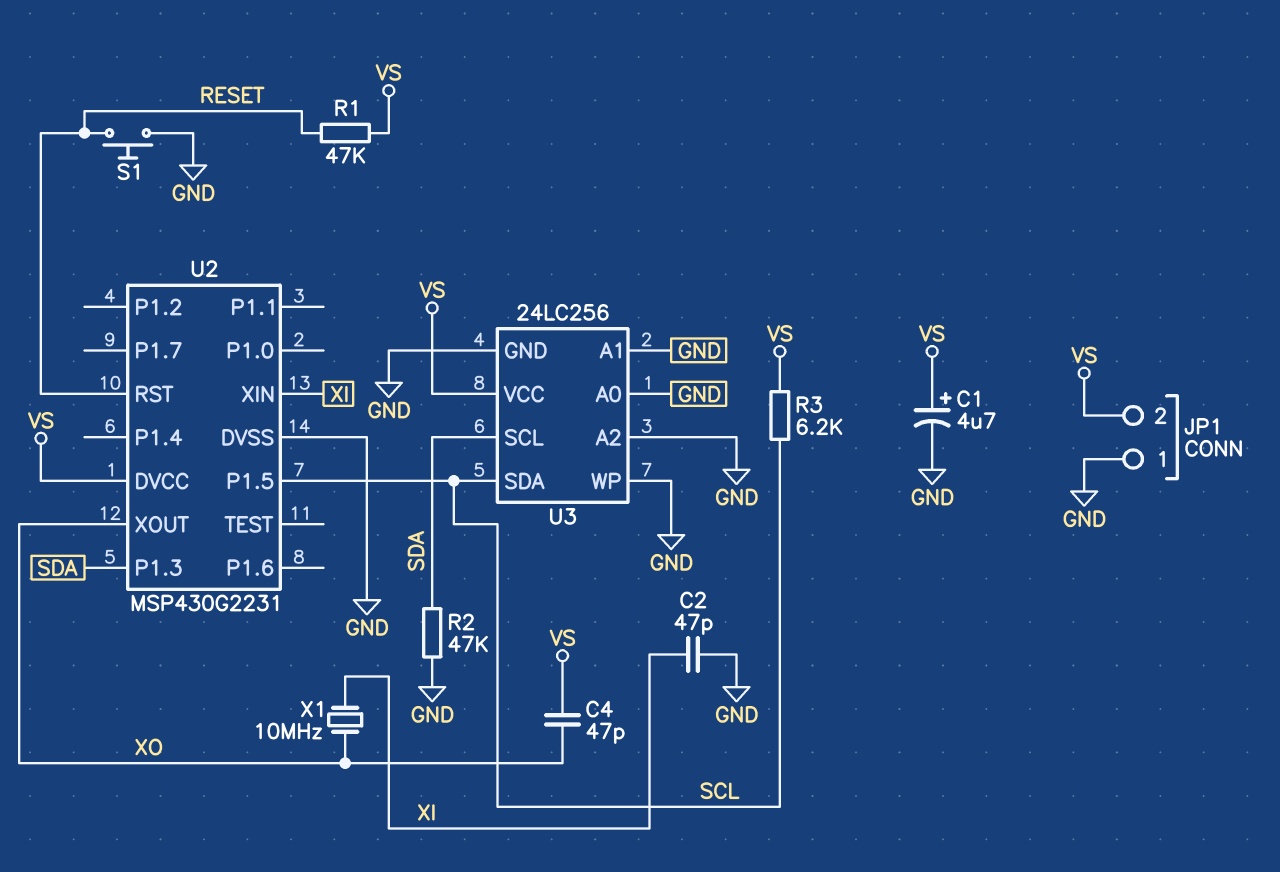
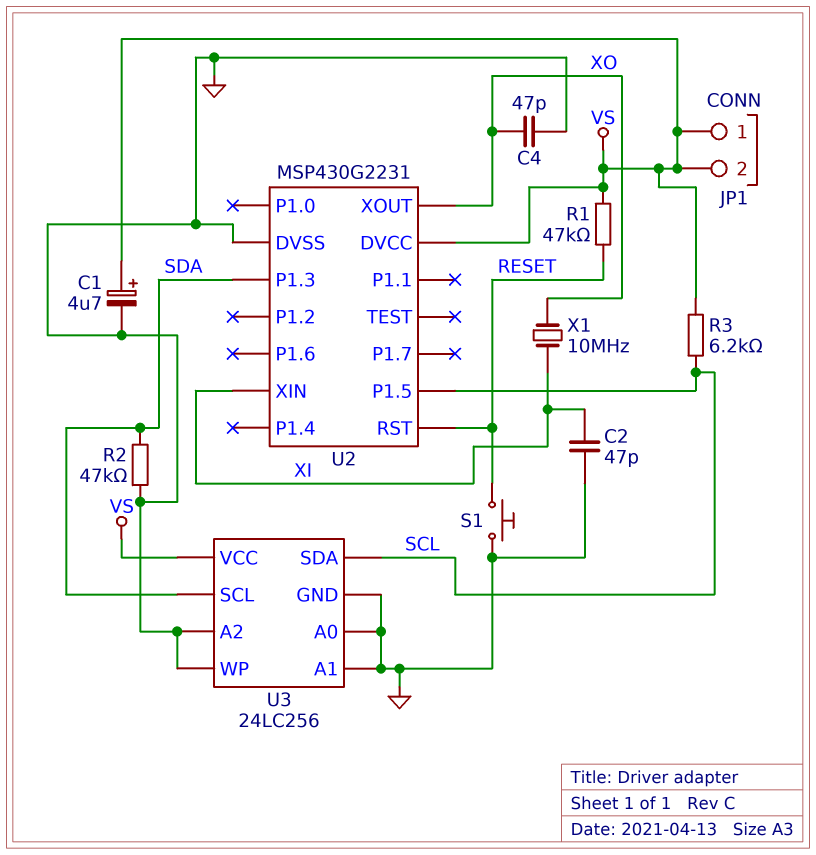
C4: 47pF (VS, XO) -> 47pF (GND, XO)
JP1 pin 1: GND -> VS

